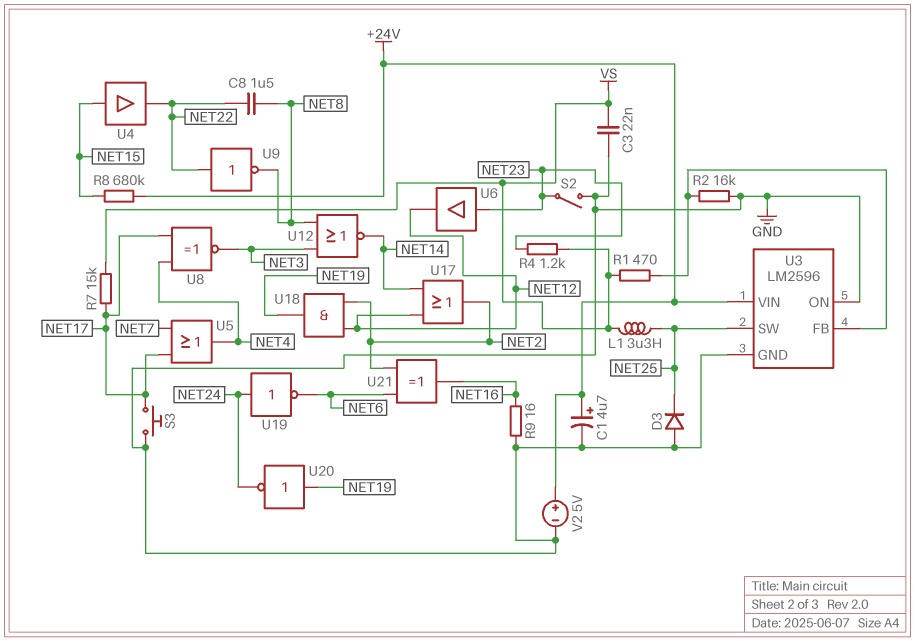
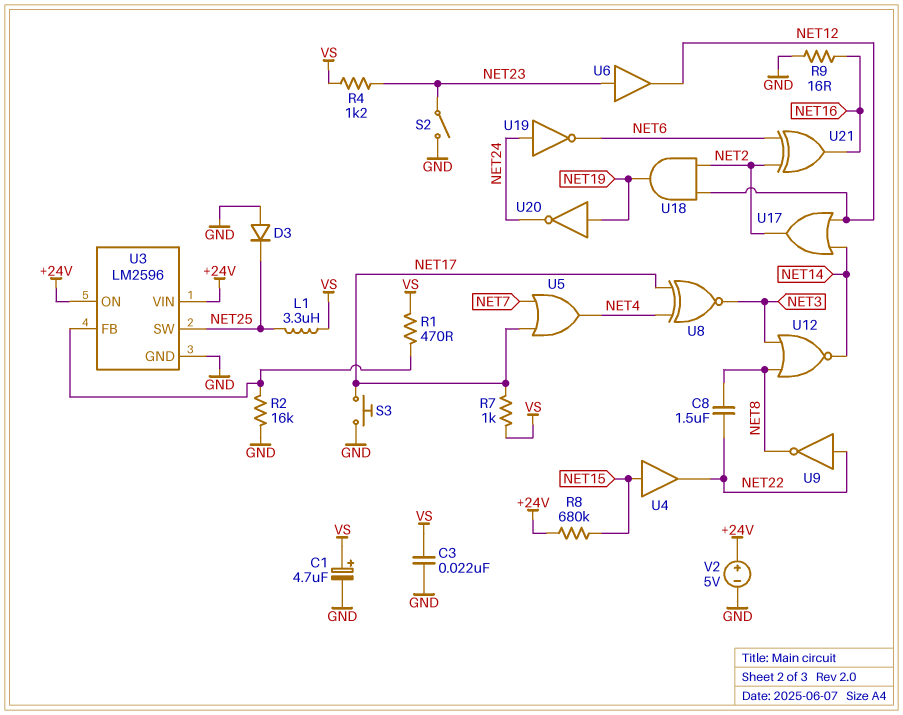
C1: 4.7uF (plus +24V, minus GND) -> 4.7uF (plus VS, minus GND)
R7: 15k (NET17, VS) -> 1k (NET17, VS)
U3 pin ON: GND -> +24V

